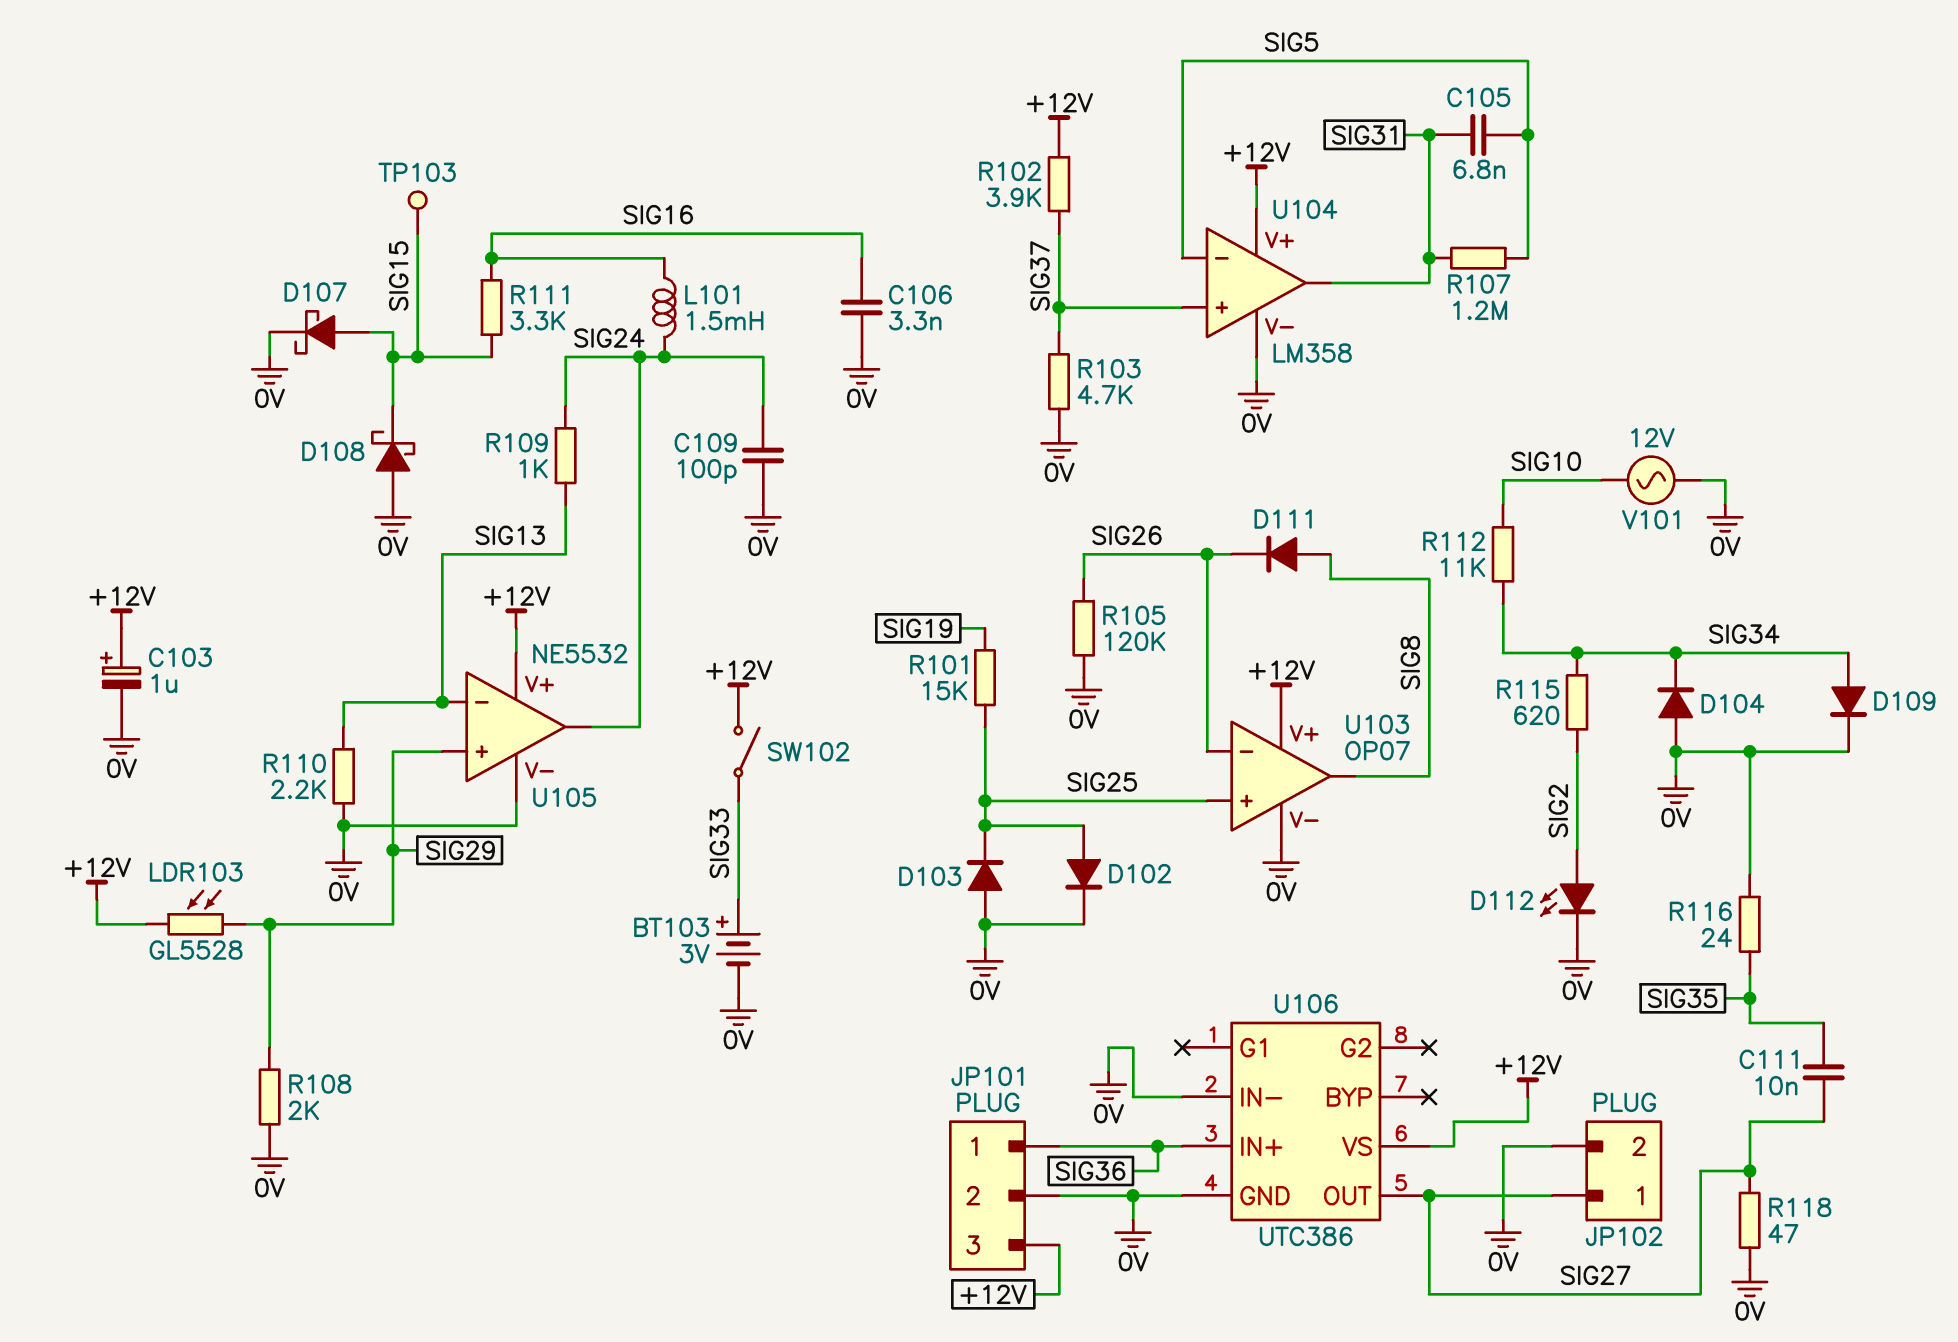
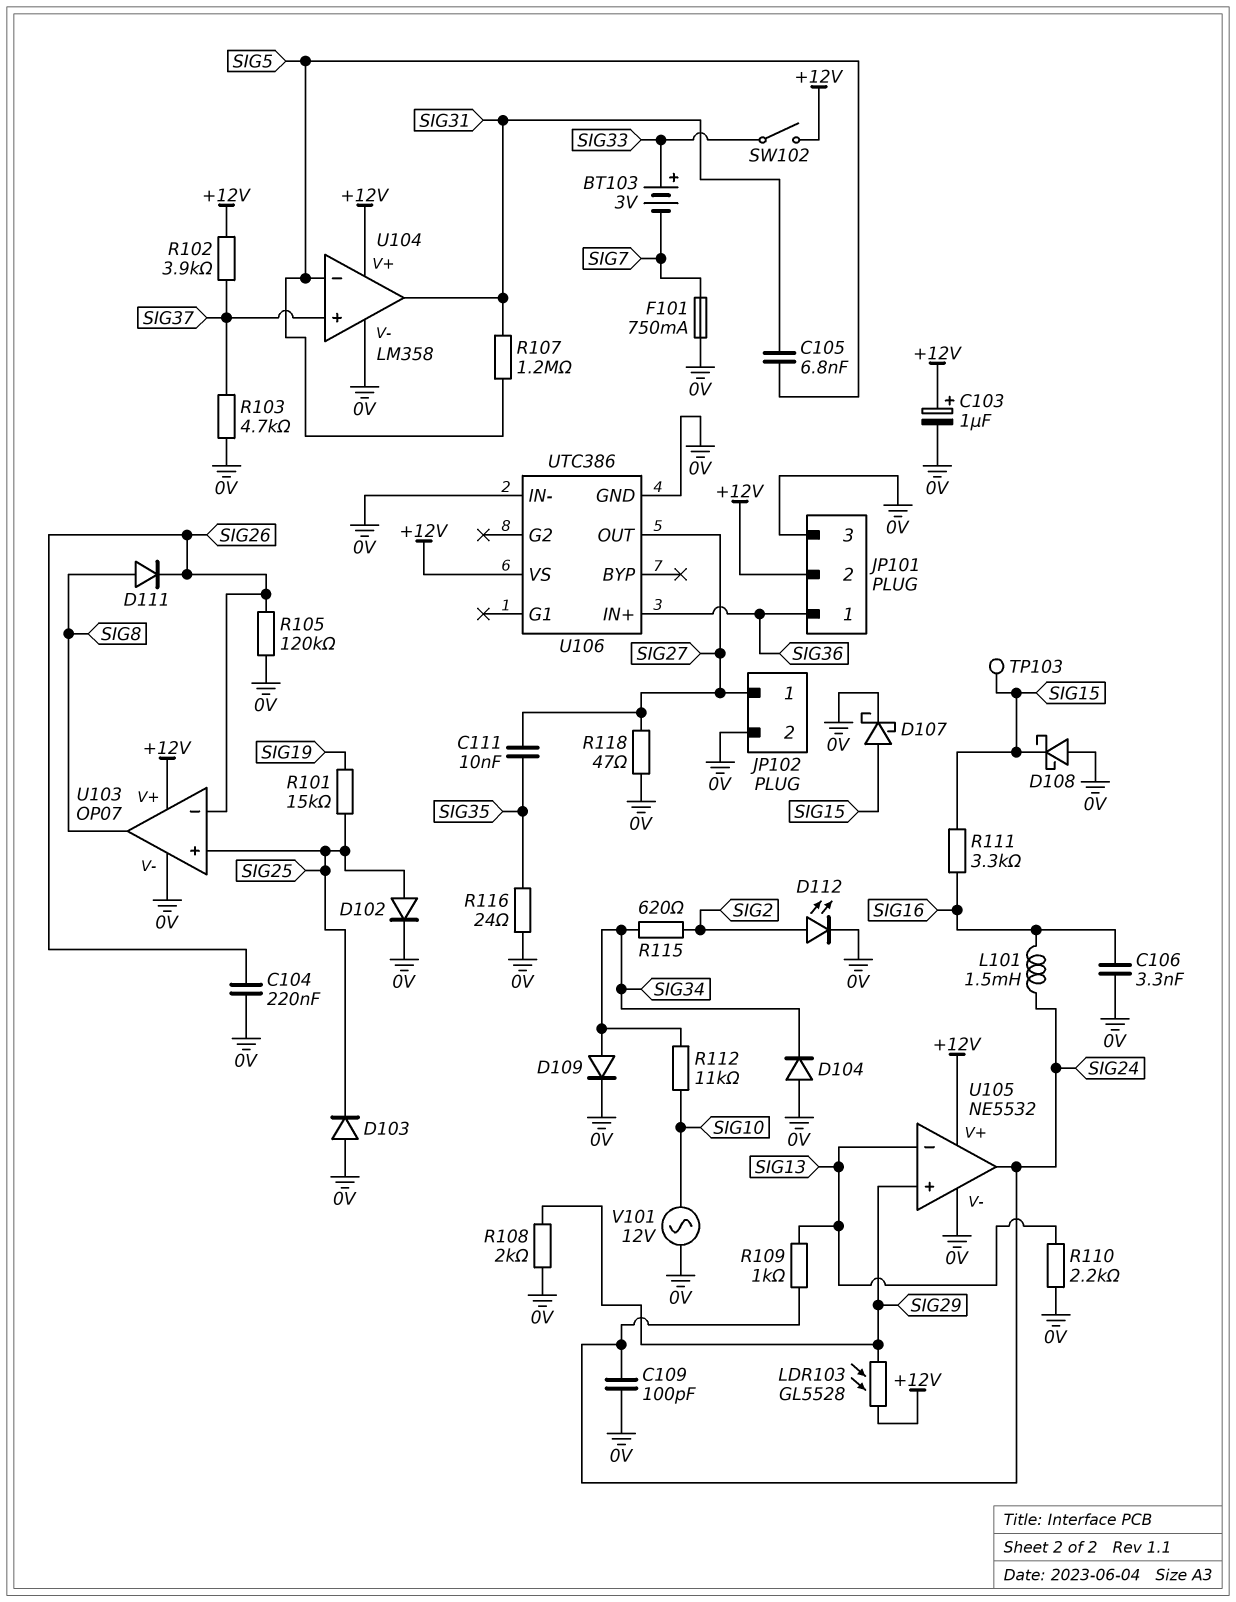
BT103: 3V (plus SIG33, minus 0V) -> 3V (plus SIG33, minus SIG7)
C104: none -> 220nF (0V, SIG26)
F101: none -> 750mA (0V, SIG7)
JP101 pin 2: 0V -> +12V
JP101 pin 3: +12V -> 0V

